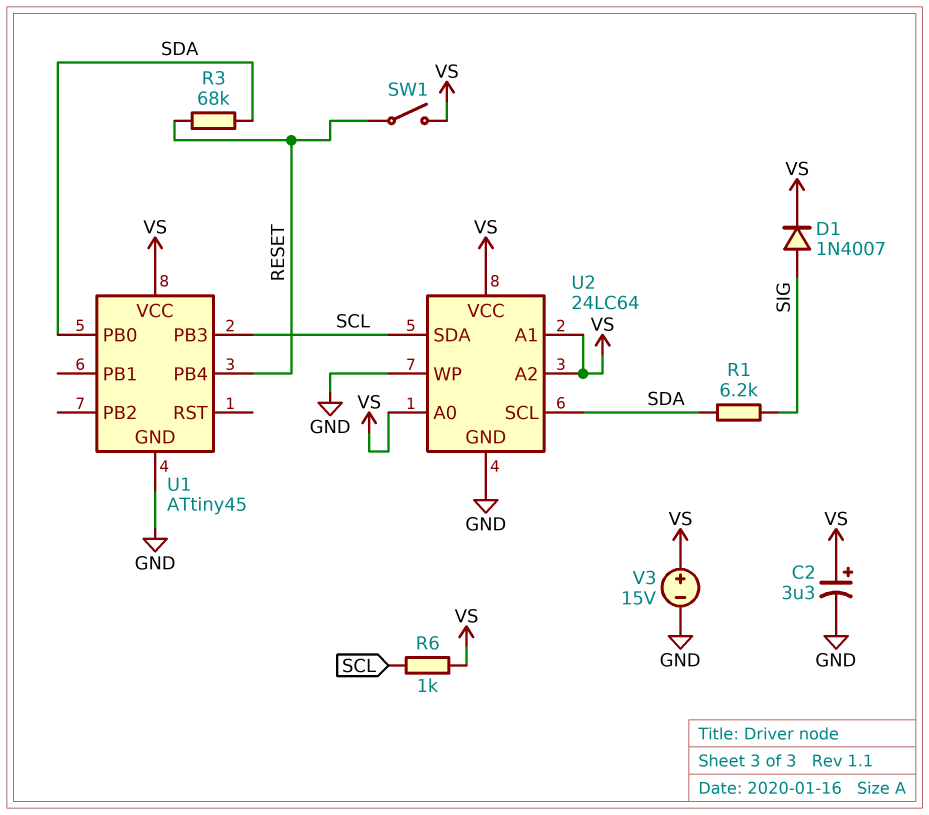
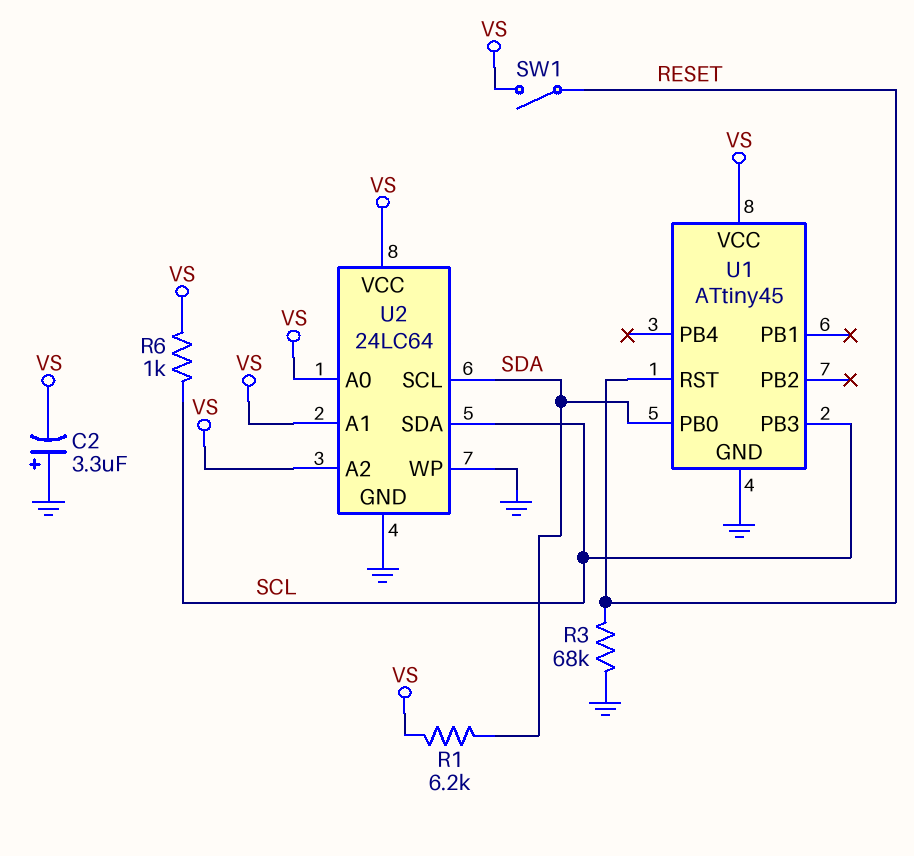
C2: 3.3uF (plus VS, minus GND) -> 3.3uF (plus GND, minus VS)
D1: diode 1N4007 (A SIG, K VS) -> none
R1: 6.2k (SDA, SIG) -> 6.2k (SDA, VS)
R3: 68k (RESET, SDA) -> 68k (GND, RESET)
U1 pin PB4: RESET -> none
U1 pin RST: none -> RESET
V3: 15V (plus VS, minus GND) -> none

